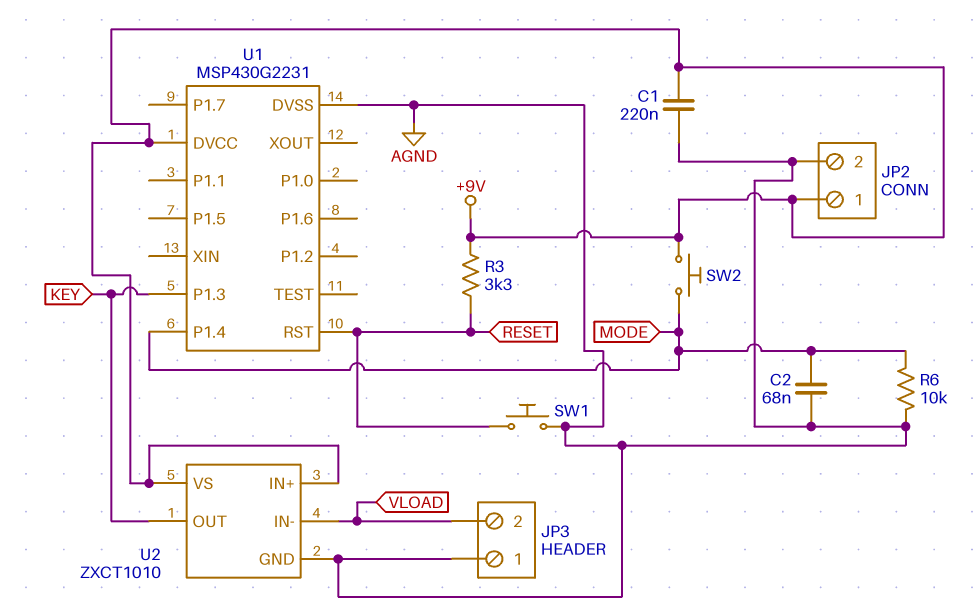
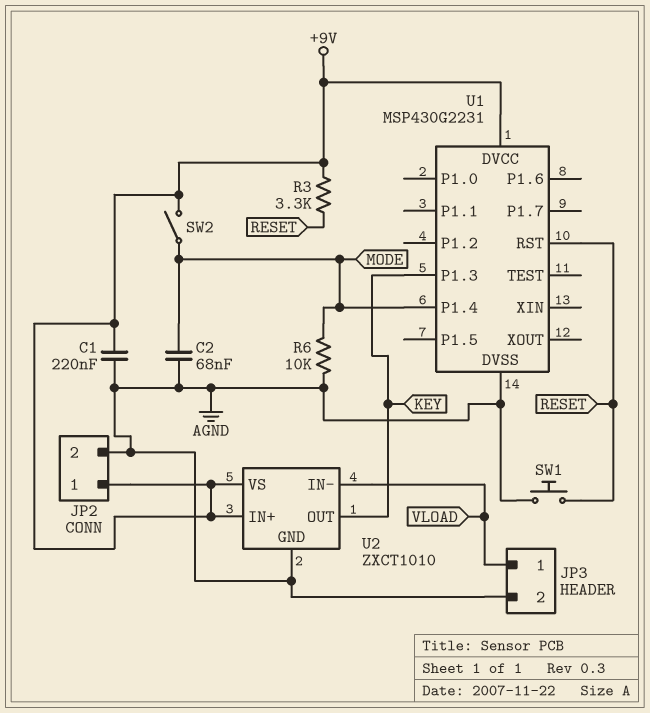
JP3 pin 1: AGND -> VLOAD
JP3 pin 2: VLOAD -> AGND
SW2: button (+9V, MODE) -> switch (+9V, MODE)

